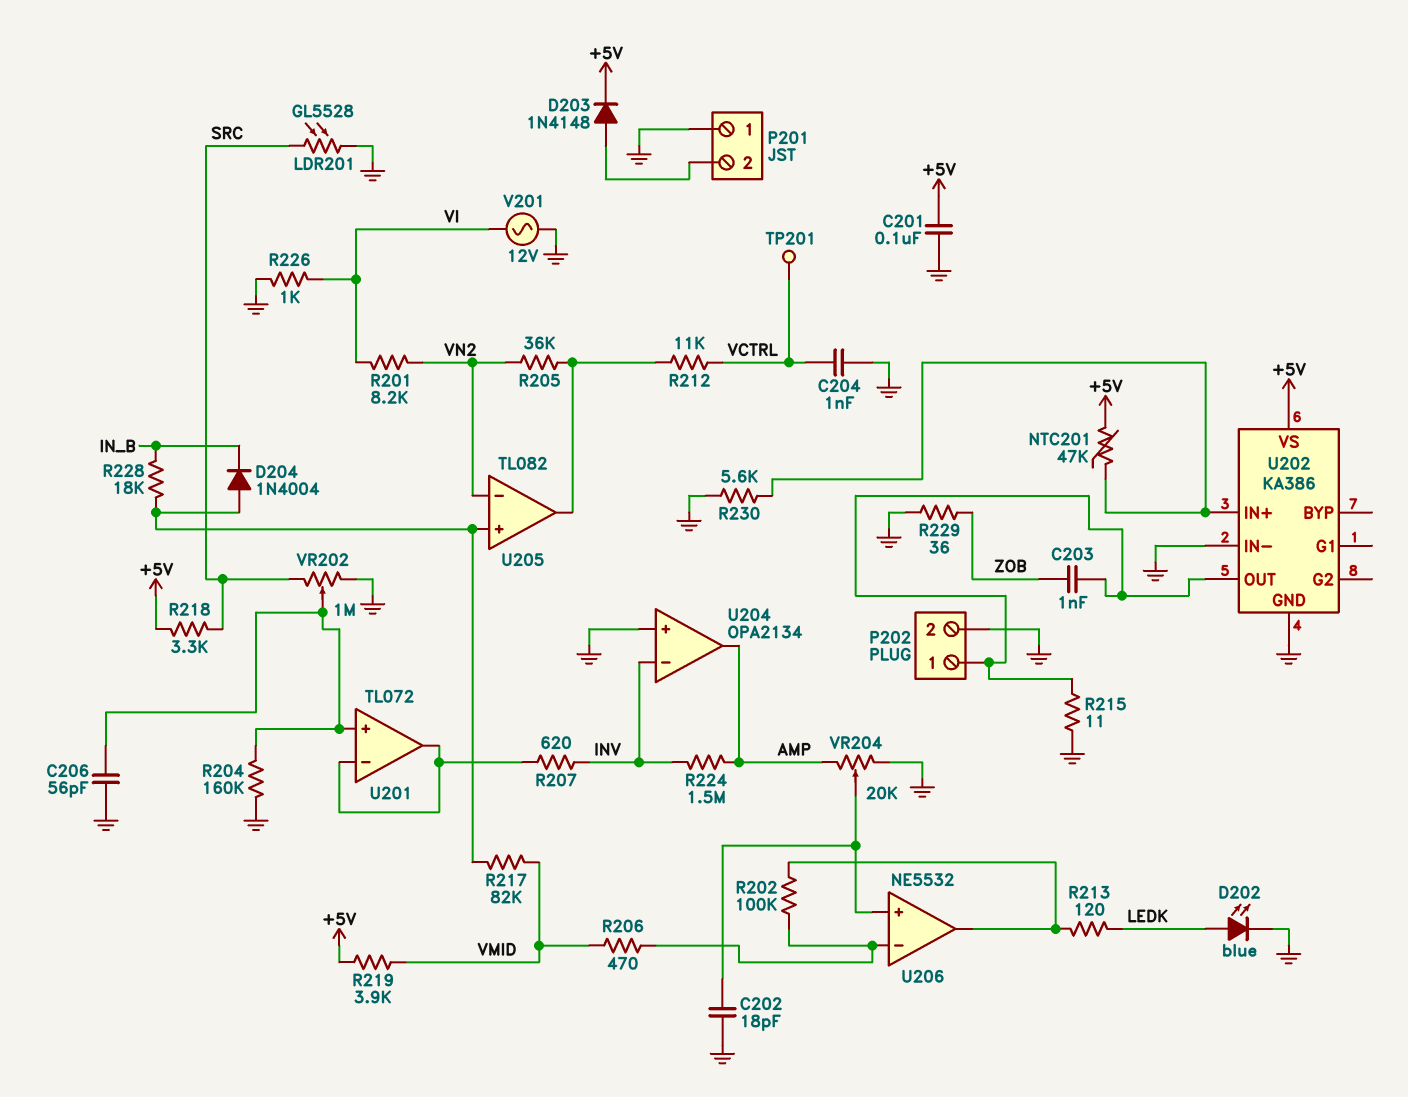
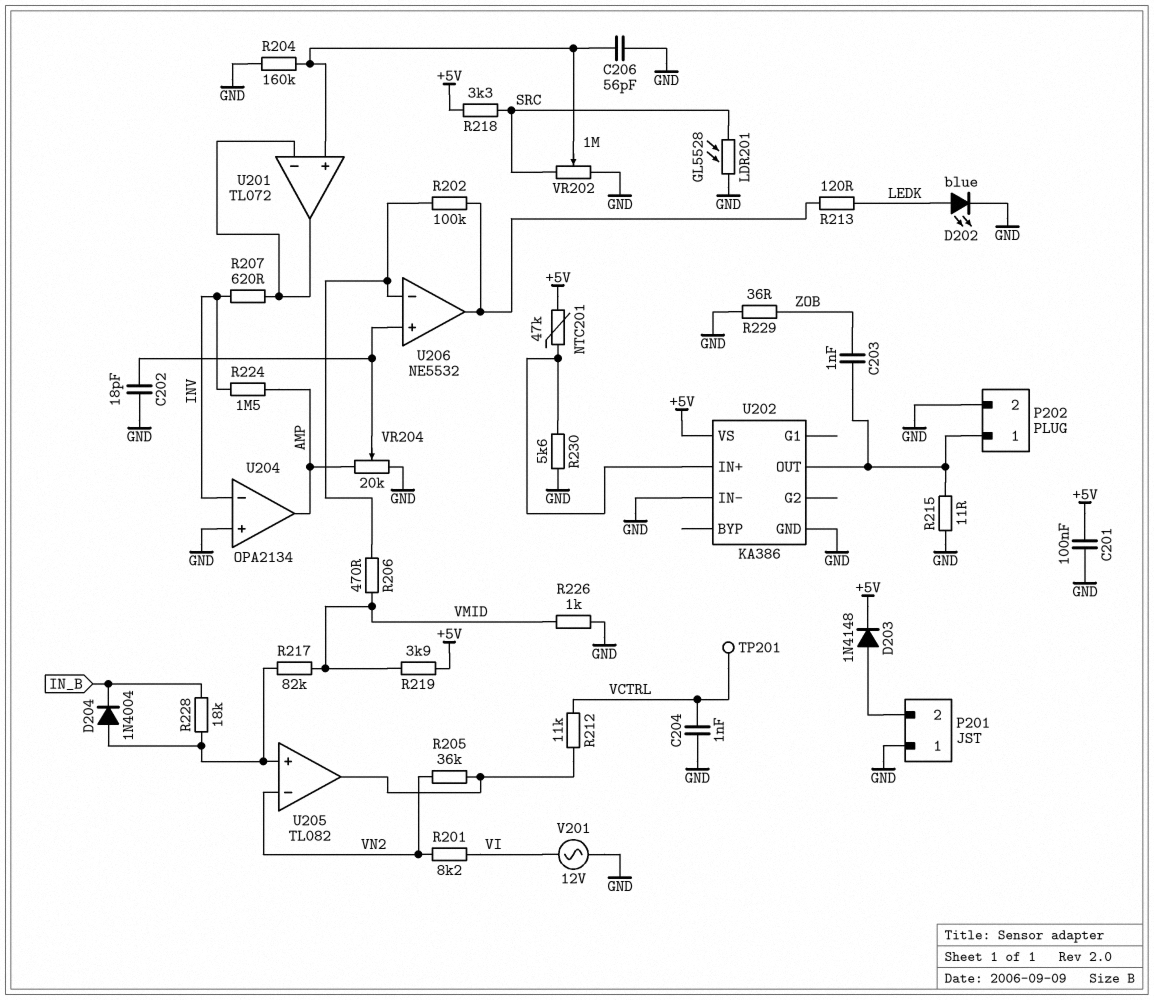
R226: 1k (GND, VI) -> 1k (GND, VMID)

